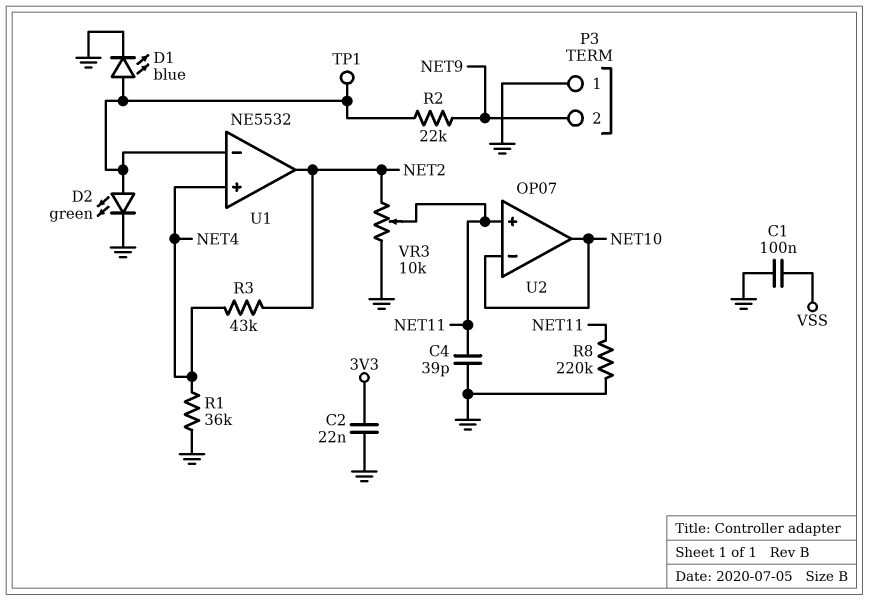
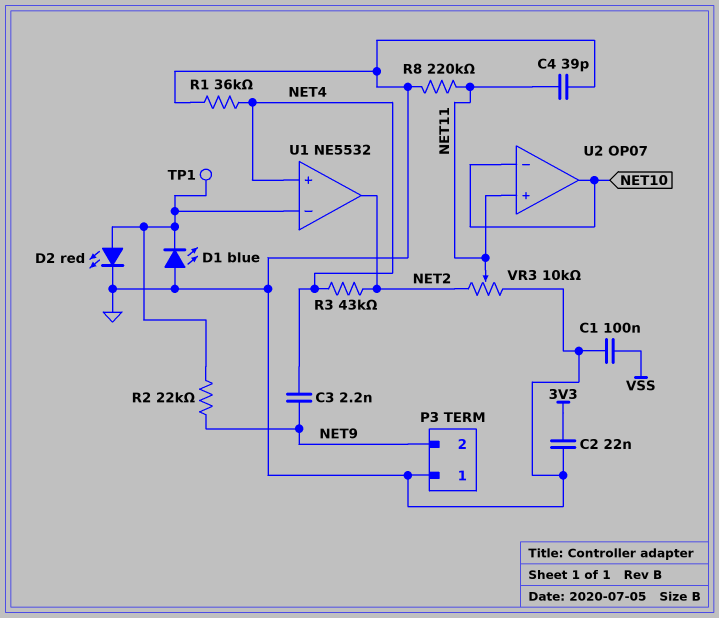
C3: none -> 2.2nF (NET4, NET9)
D1: LED blue (A U1/in-, K GND) -> LED blue (A GND, K U1/in-)
D2: LED green (A U1/in-, K GND) -> LED red (A U1/in-, K GND)

